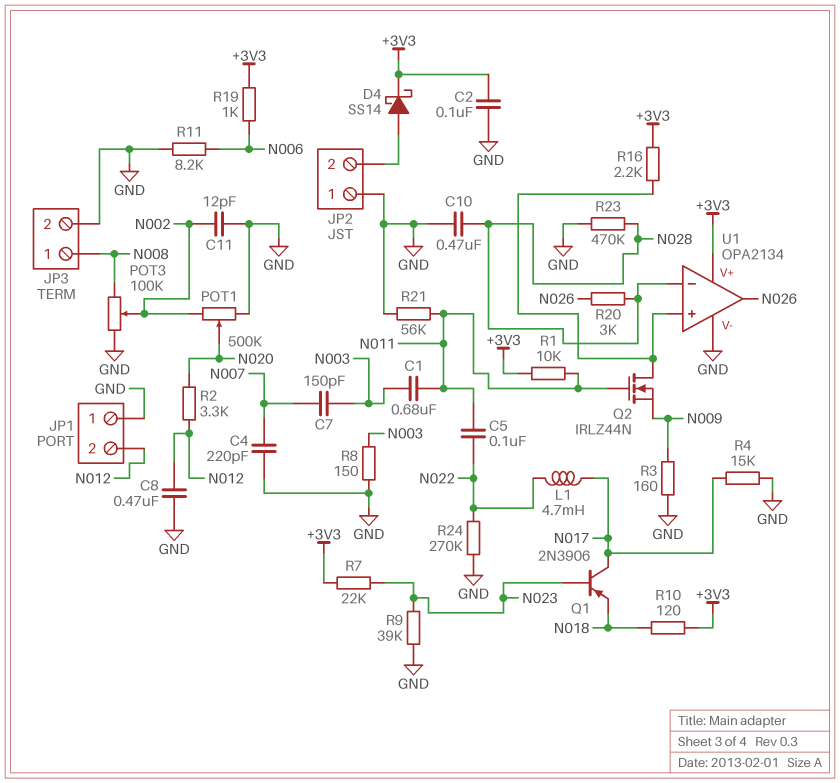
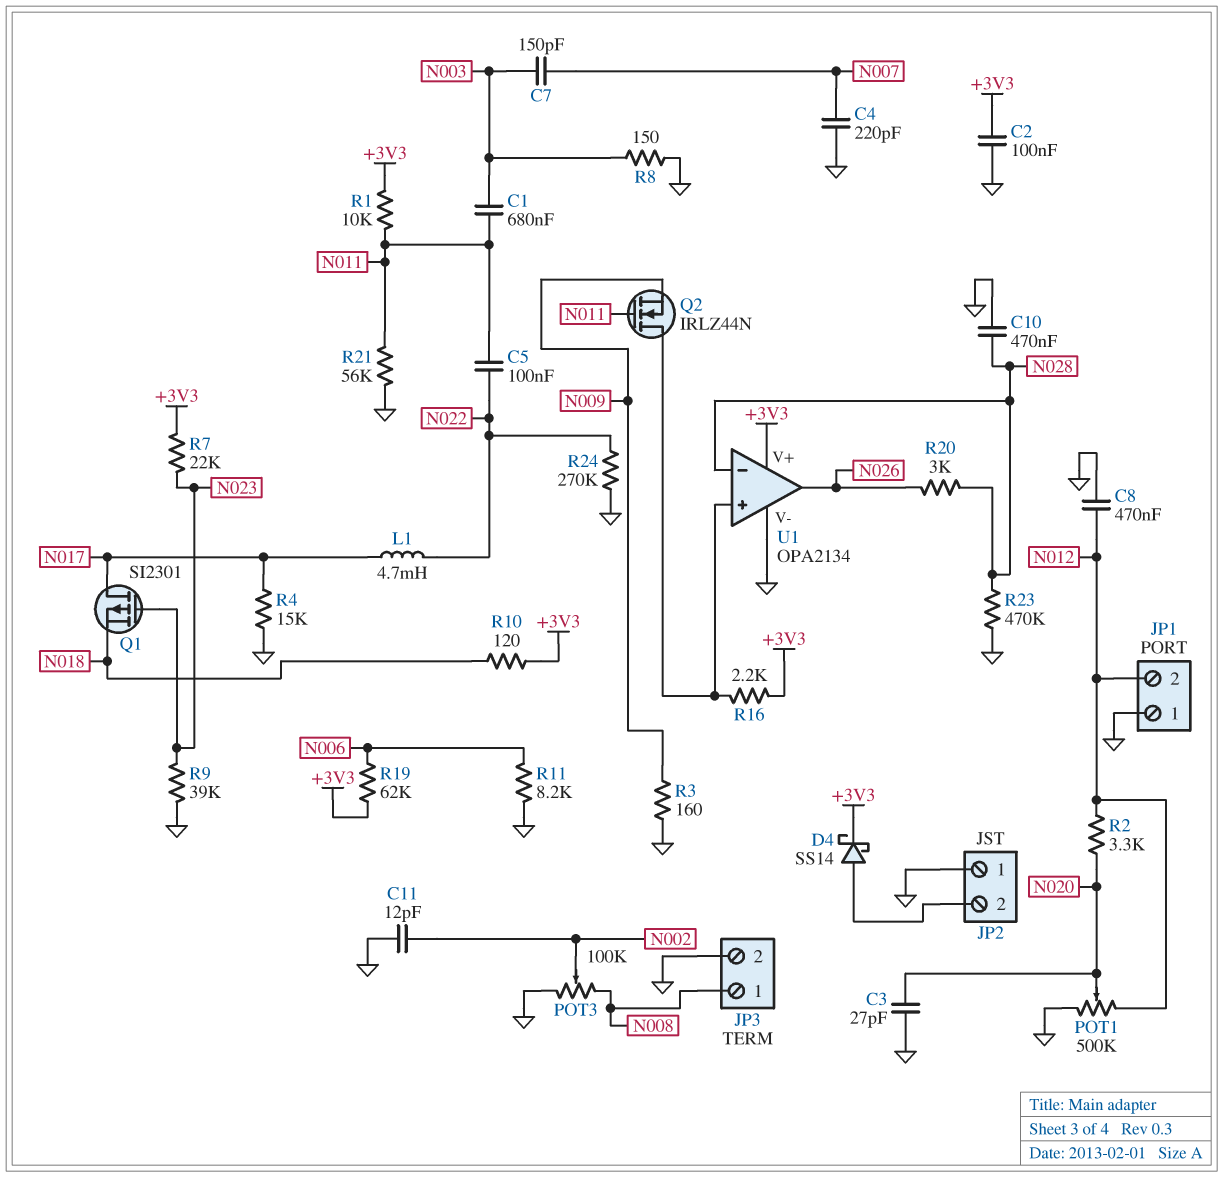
C3: none -> 27pF (GND, N020)
POT1: 500k (GND, N002, wiper N020) -> 500k (GND, N012, wiper N020)
Q1: PNP 2N3906 (B N023, C N017, E N018) -> PMOS SI2301 (G N023, D N017, S N018)
R19: 1k (+3V3, N006) -> 62k (+3V3, N006)

